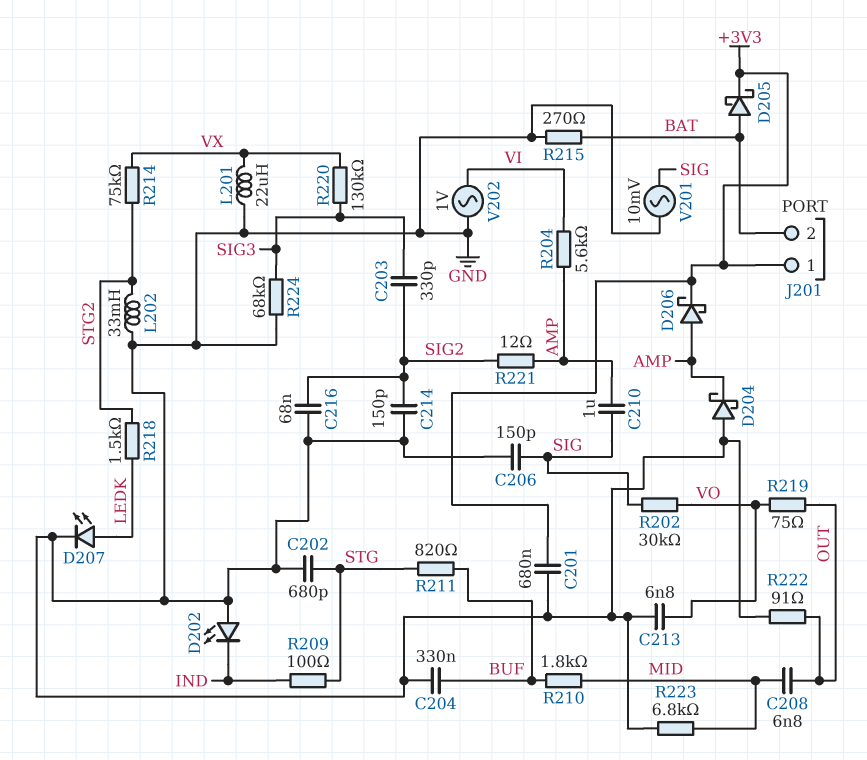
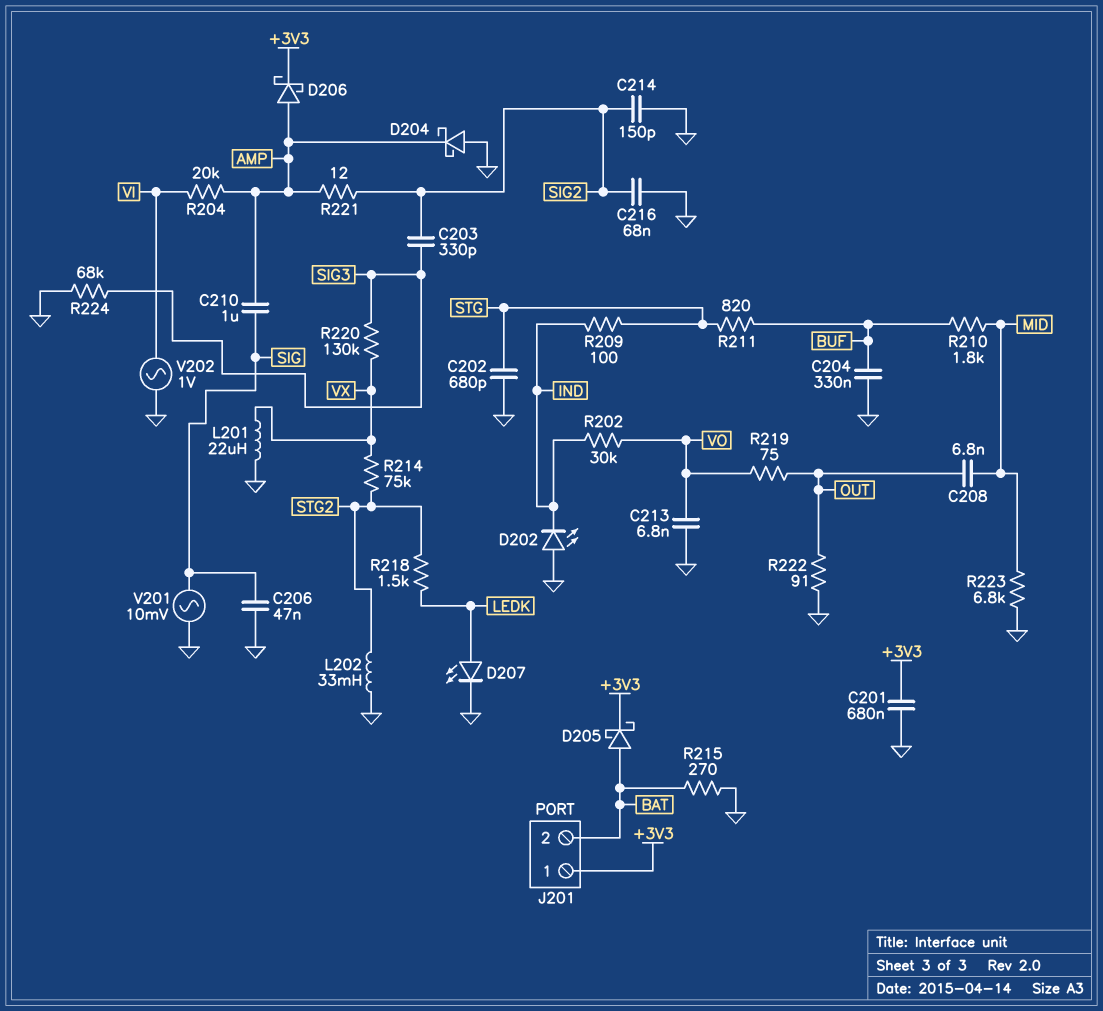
C206: 150pF (GND, SIG) -> 47nF (GND, SIG)
R202: 30k (SIG, VO) -> 30k (IND, VO)
R204: 5.6k (AMP, VI) -> 20k (AMP, VI)

